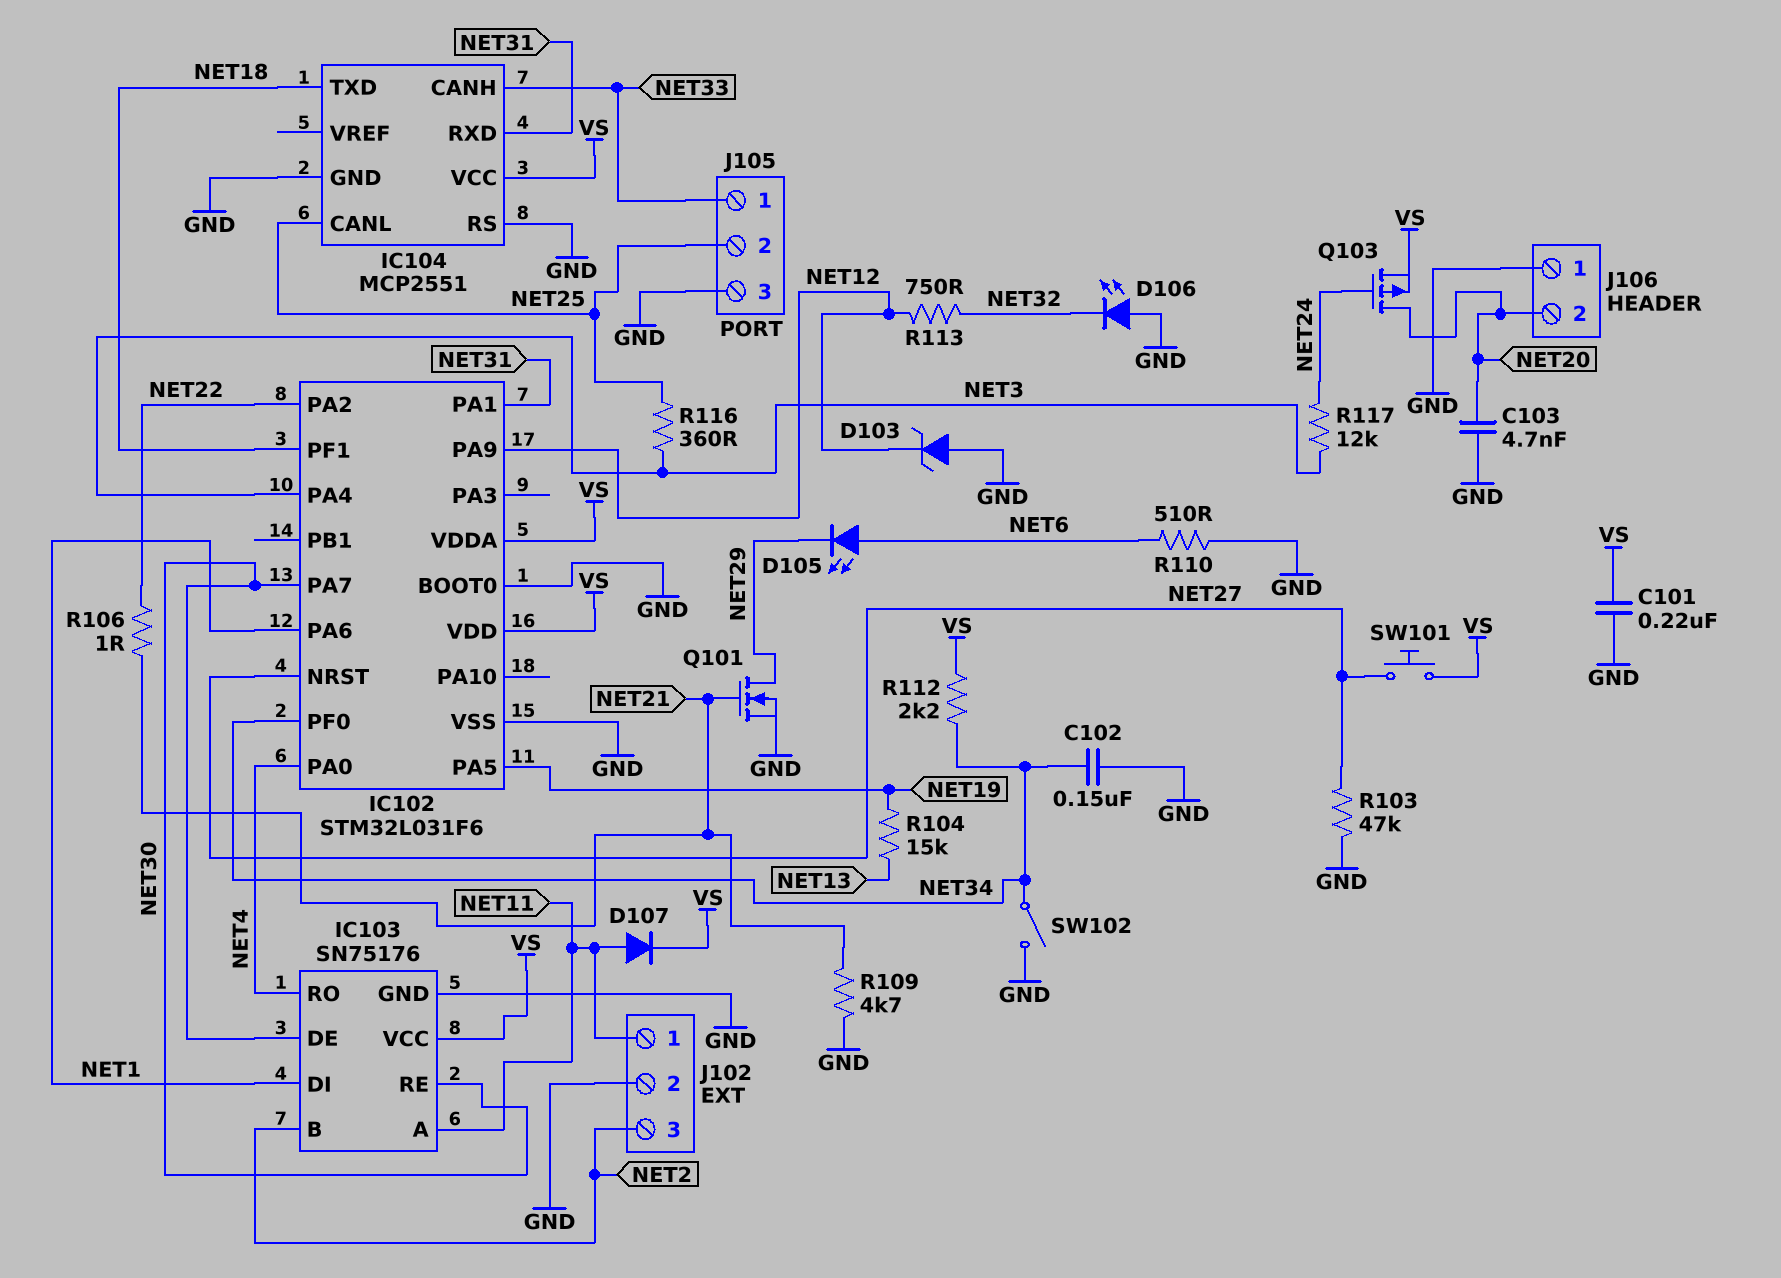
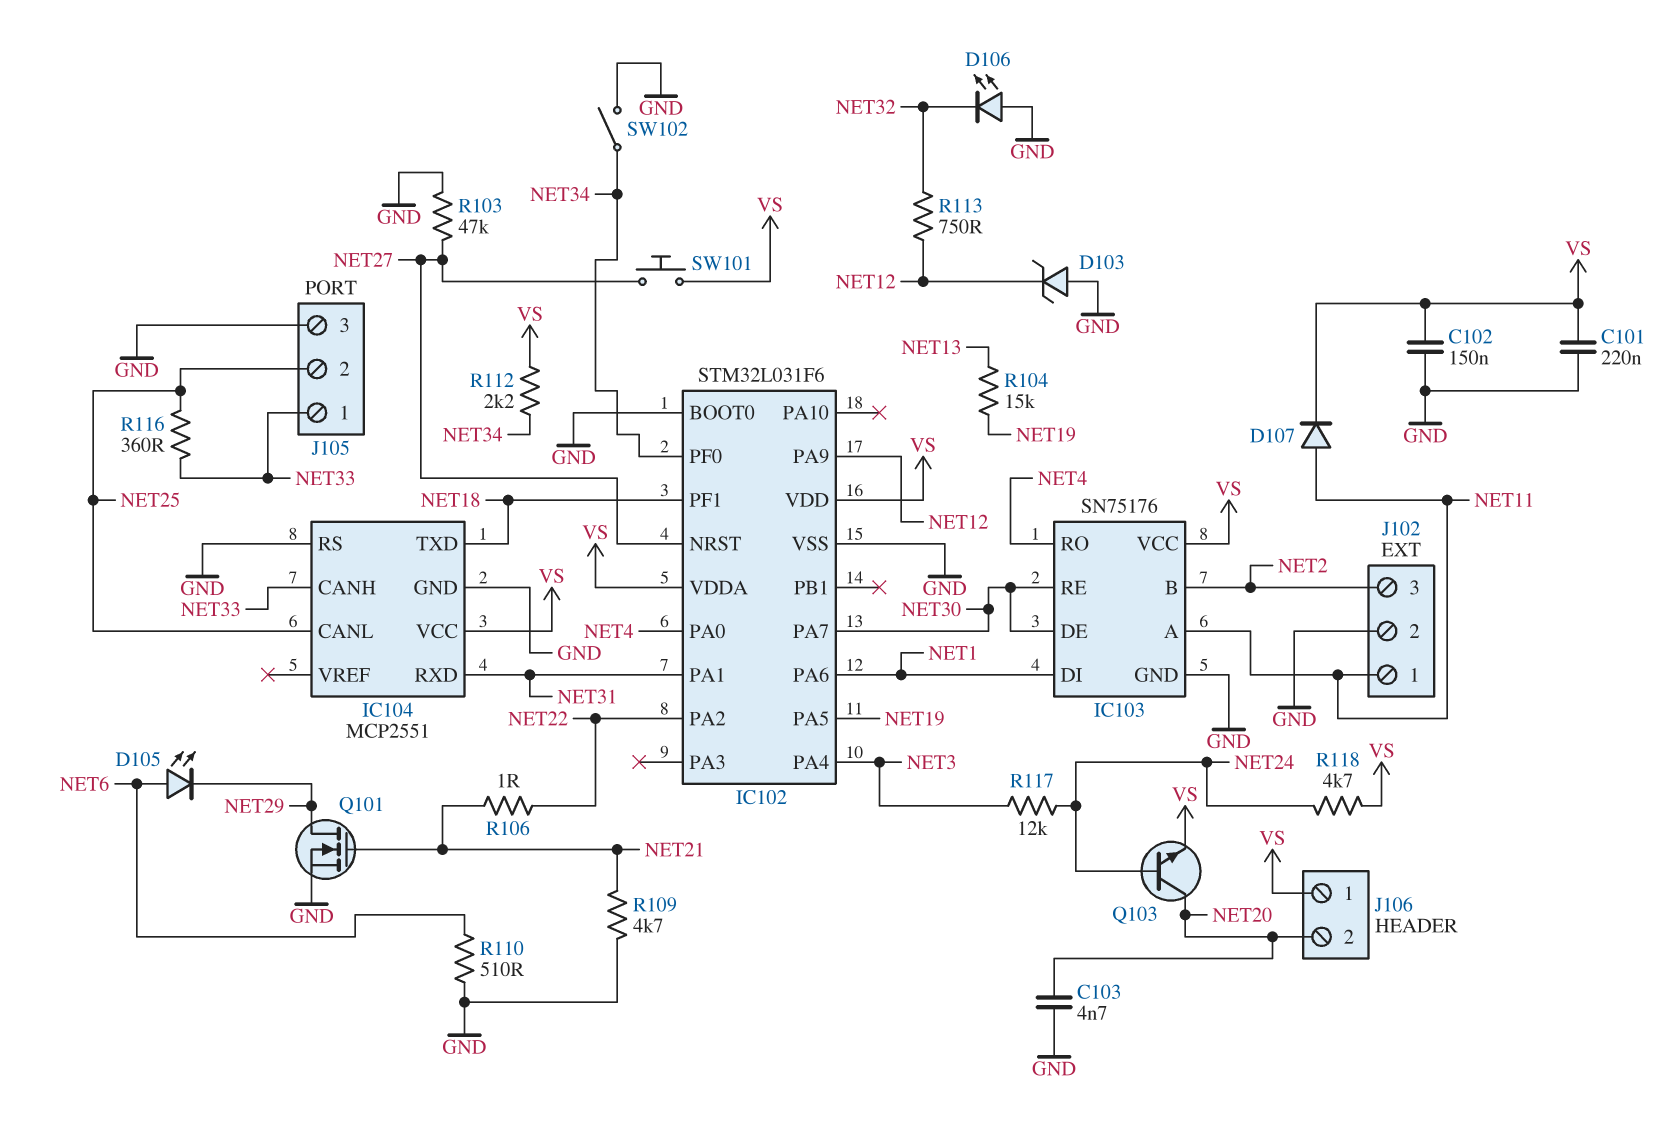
C102: 150nF (GND, NET34) -> 150nF (GND, VS)
J106 pin 1: GND -> VS
Q103: PMOS (G NET24, D NET20, S VS) -> NPN (B NET24, C NET20, E VS)
R116: 360 (NET3, NET25) -> 360 (NET25, NET33)
R118: none -> 4.7k (NET24, VS)

